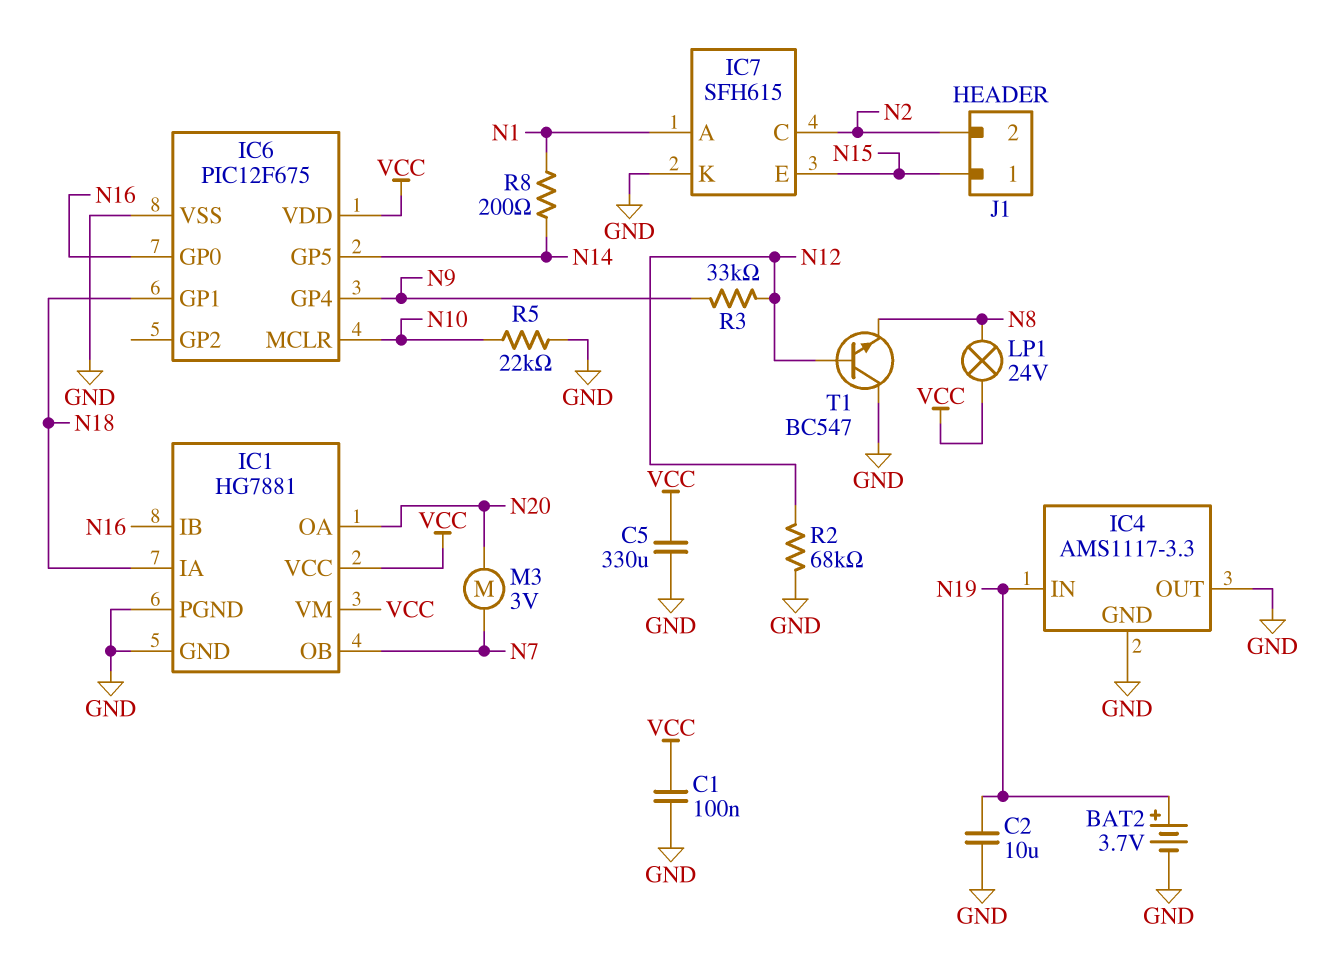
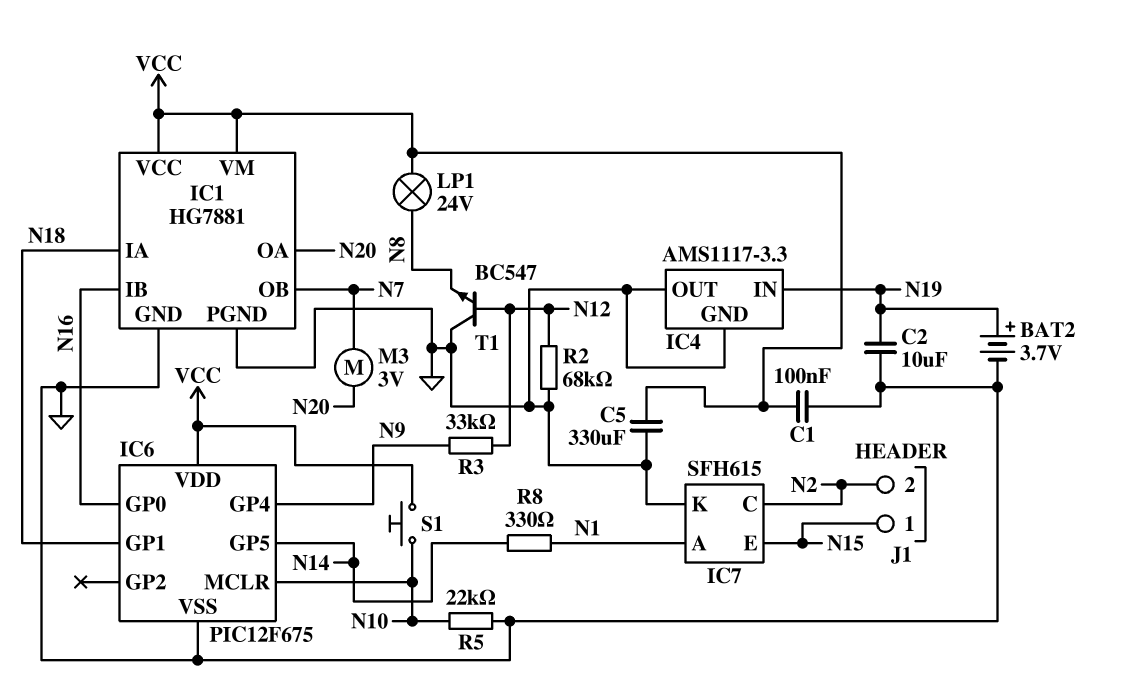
R8: 200 (N1, N14) -> 330 (N1, N14)
S1: none -> button (N10, VCC)

